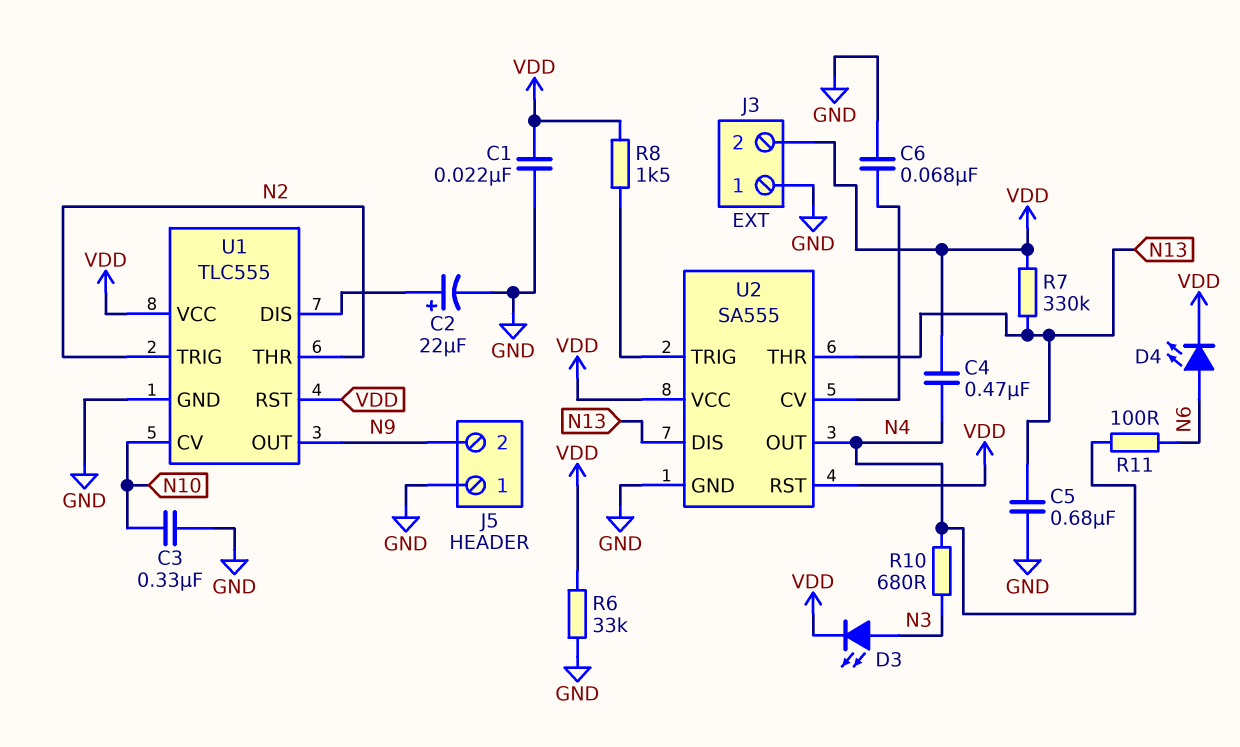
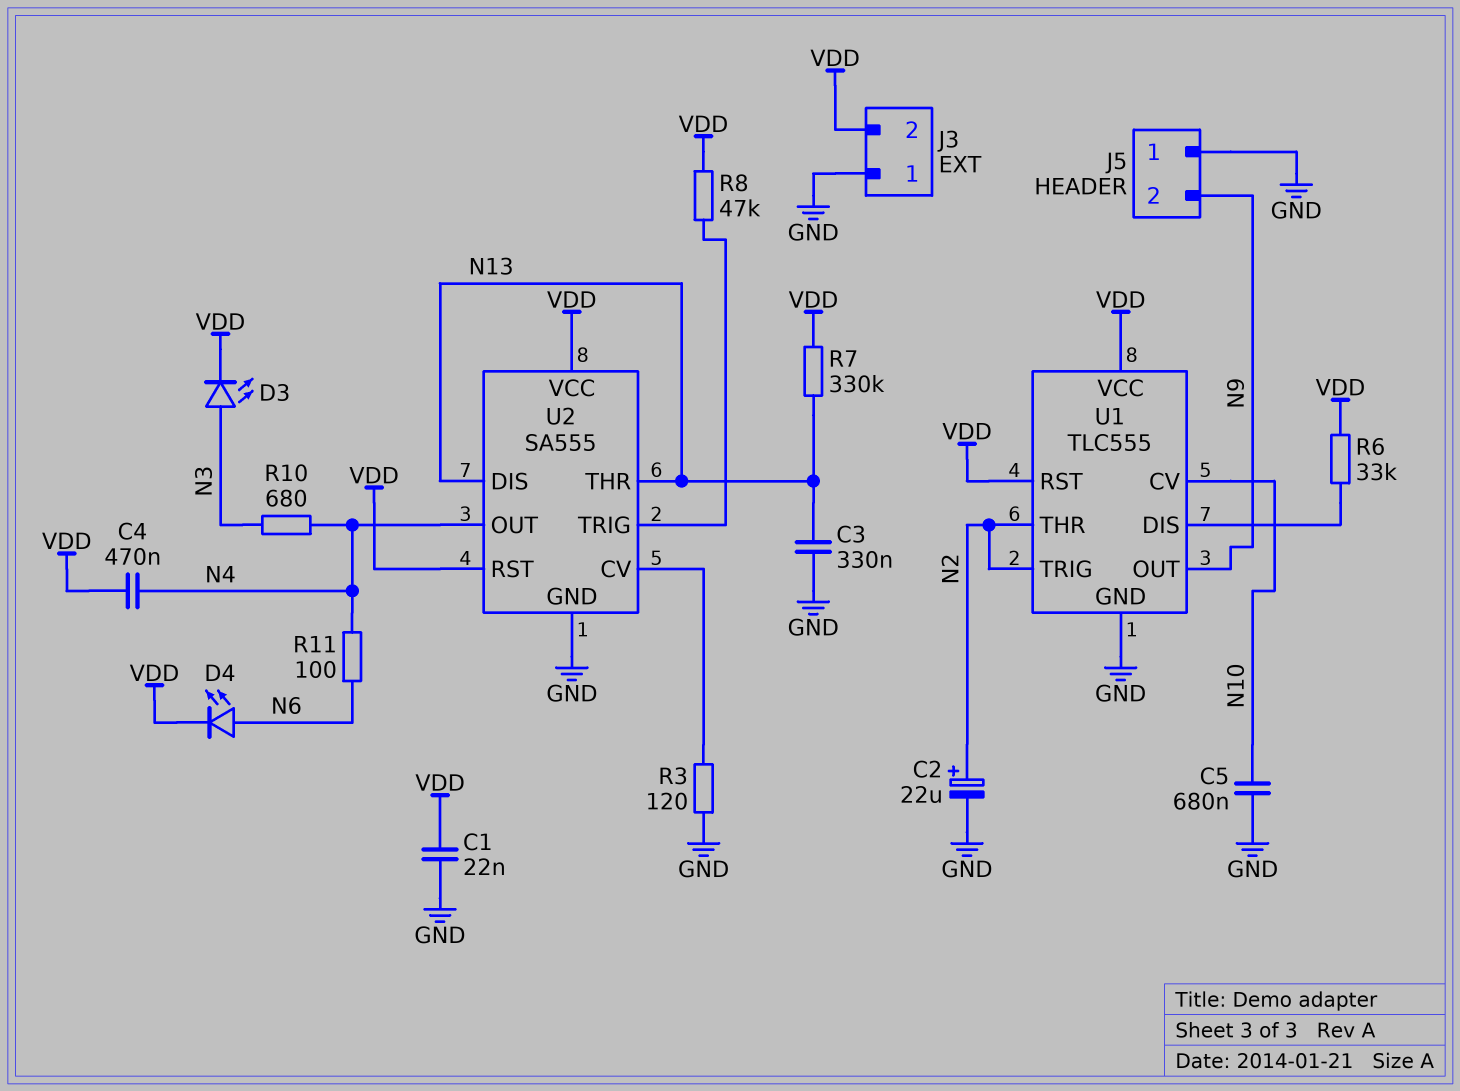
C2: 22uF (plus U1/DIS, minus GND) -> 22uF (plus N2, minus GND)
C3: 330nF (GND, N10) -> 330nF (GND, N13)
C5: 680nF (GND, N13) -> 680nF (GND, N10)
C6: 68nF (GND, U2/CV) -> none
R3: none -> 120 (GND, U2/CV)
R6: 33k (GND, VDD) -> 33k (U1/DIS, VDD)
R8: 1.5k (U2/TRIG, VDD) -> 47k (U2/TRIG, VDD)

